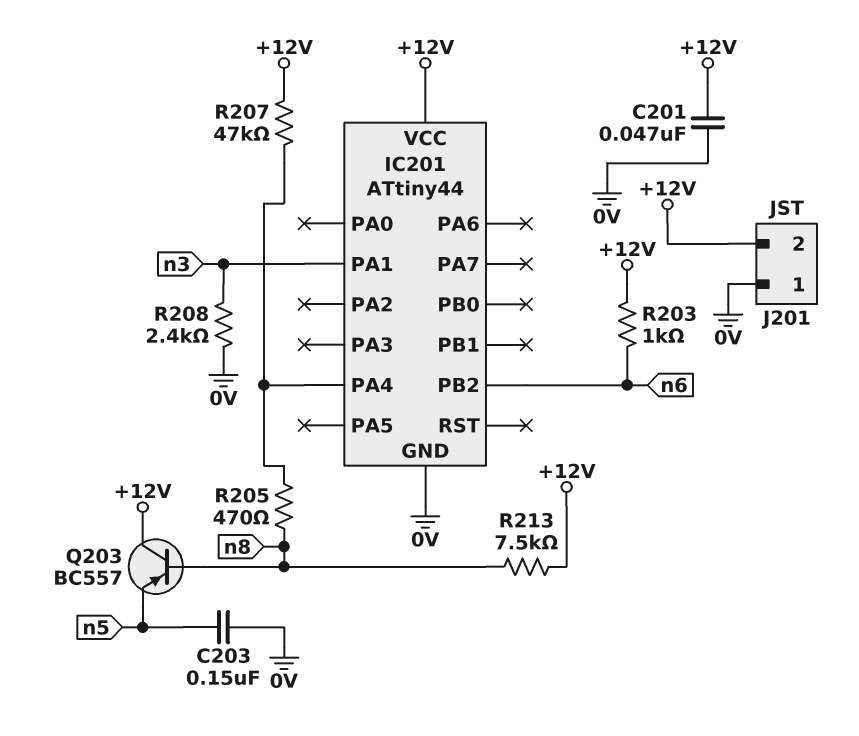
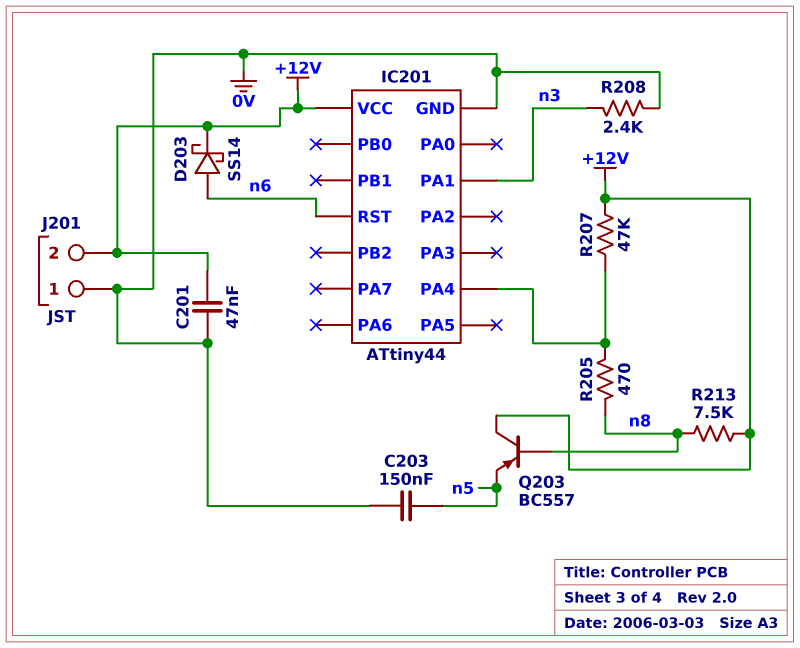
D203: none -> schottky SS14 (A n6, K +12V)
IC201 pin PB2: n6 -> none
IC201 pin RST: none -> n6
R203: 1k (+12V, n6) -> none

